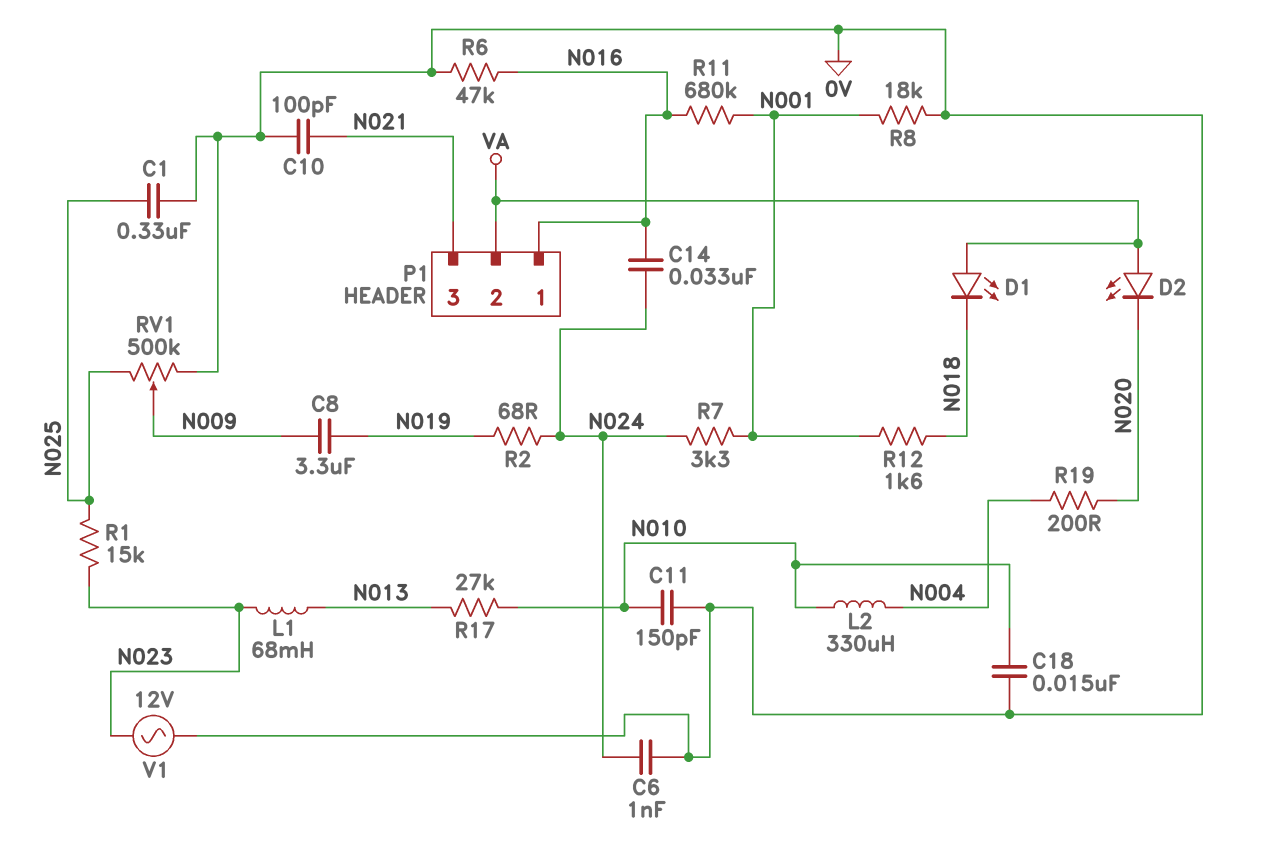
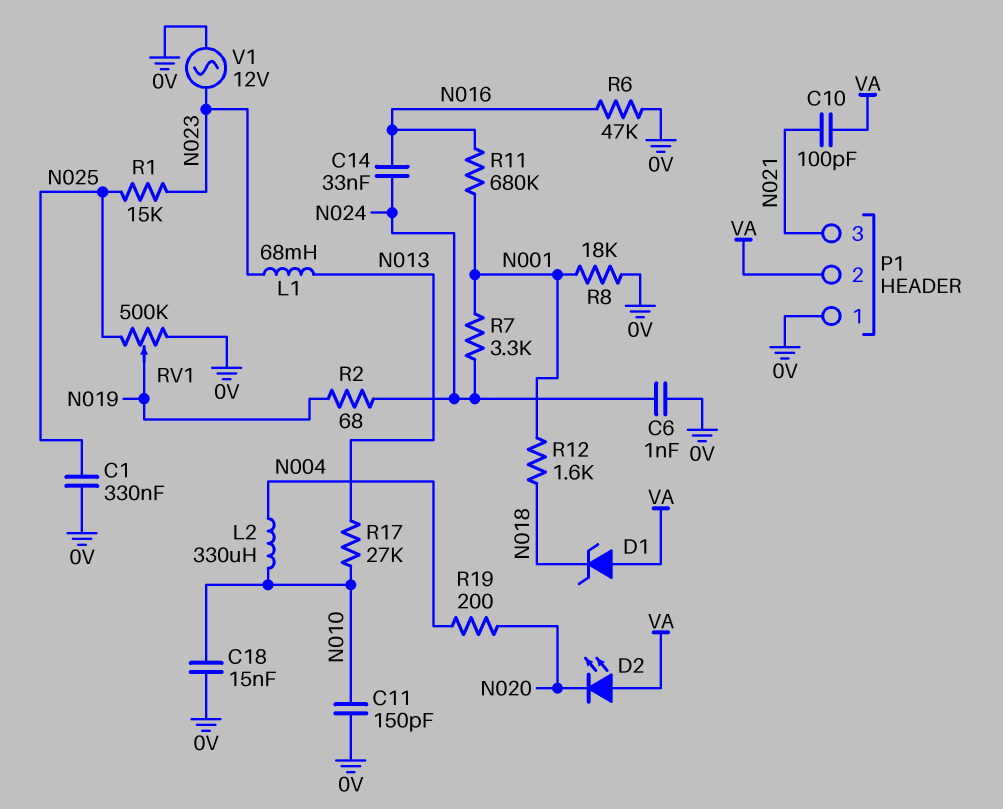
C8: 3.3uF (N009, N019) -> none
C10: 100pF (0V, N021) -> 100pF (N021, VA)
D1: LED (A VA, K N018) -> zener (A VA, K N018)
P1 pin 1: N016 -> 0V
RV1: 500k (0V, N025, wiper N009) -> 500k (0V, N025, wiper N019)

